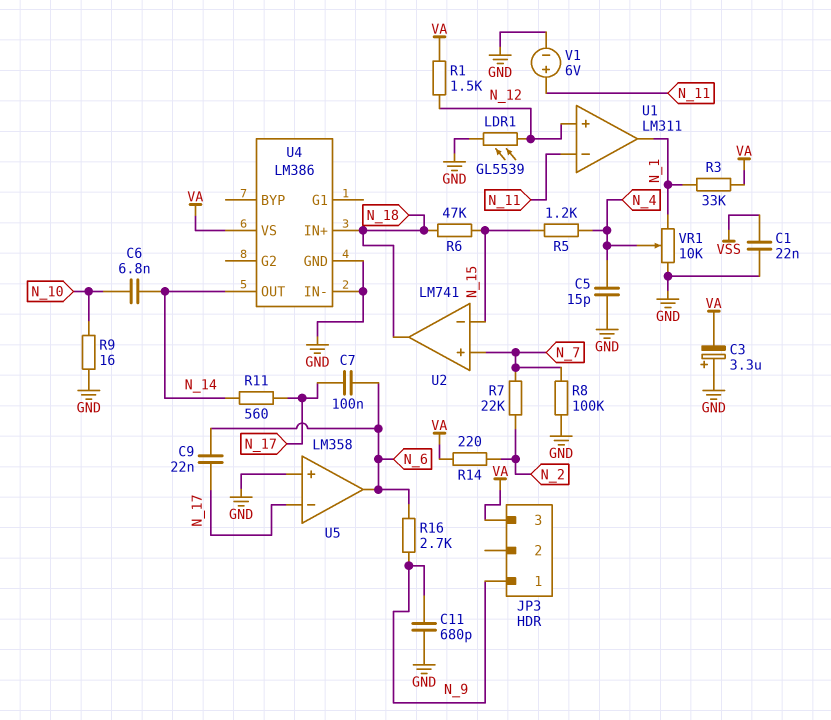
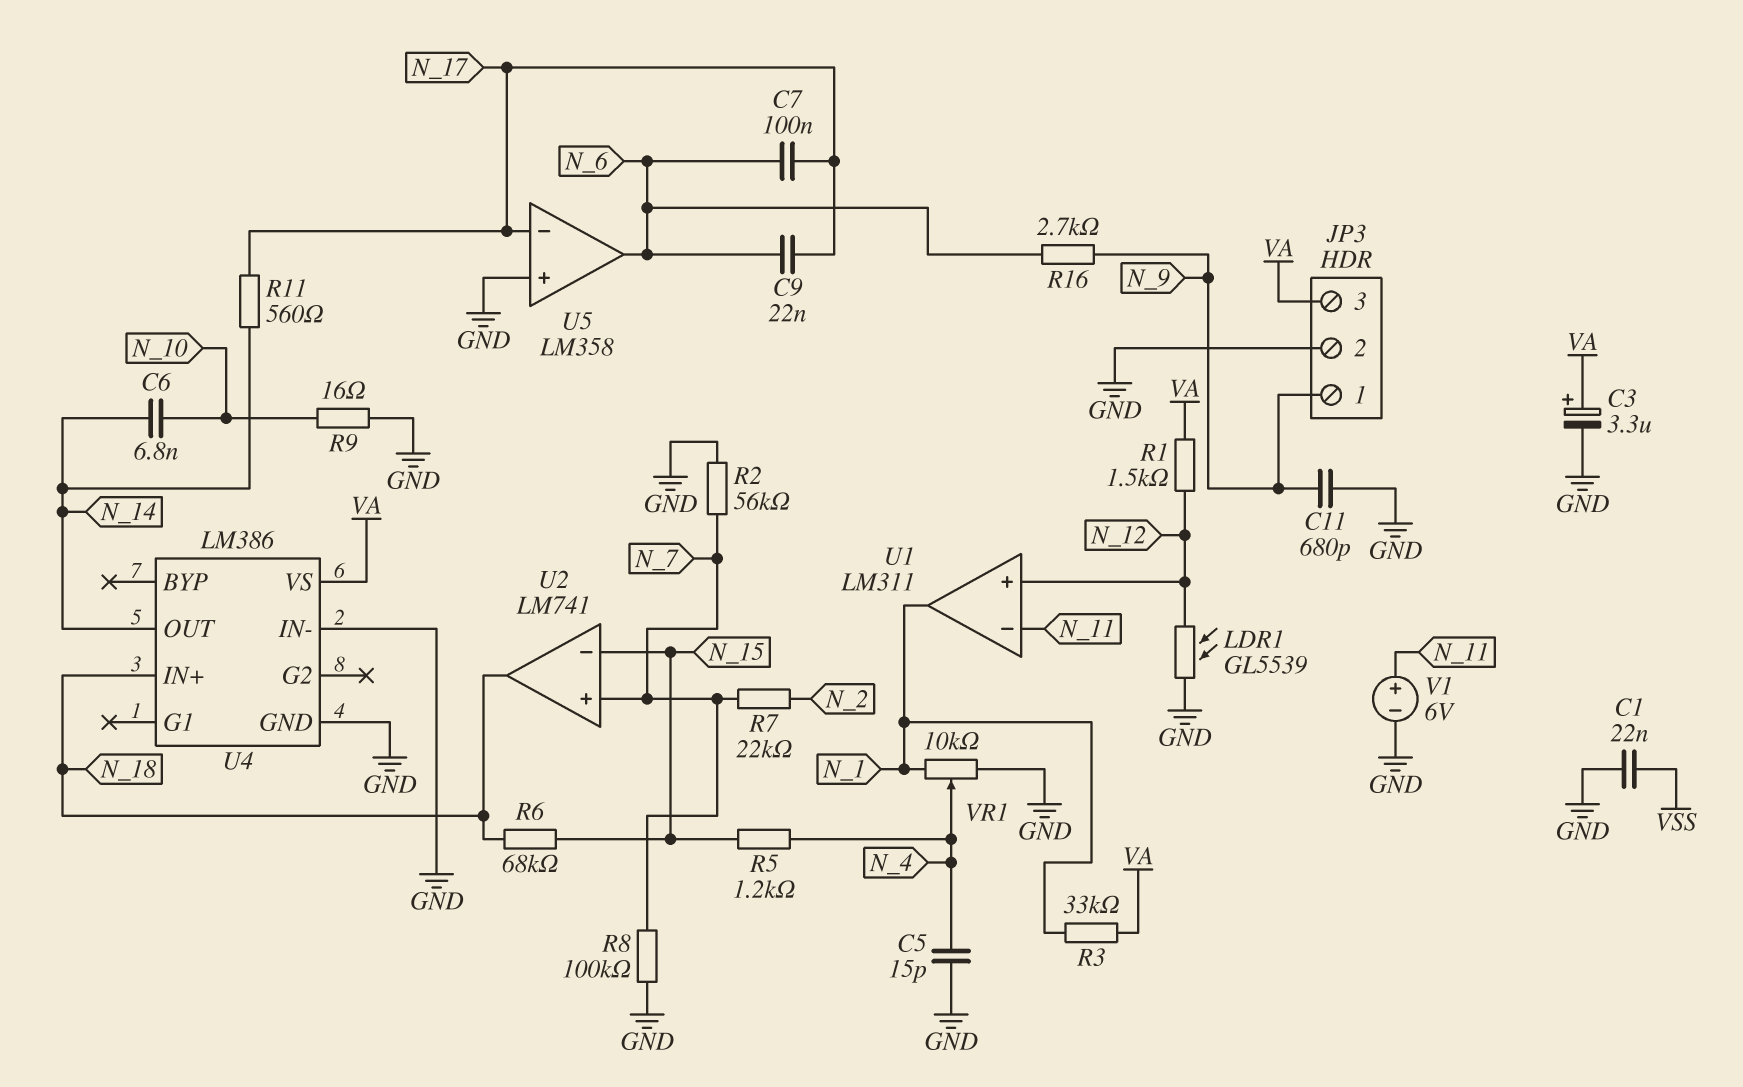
C3: 3.3uF (plus GND, minus VA) -> 3.3uF (plus VA, minus GND)
JP3 pin 2: none -> GND
R2: none -> 56k (GND, N_7)
R6: 47k (N_15, N_18) -> 68k (N_15, N_18)
R14: 220 (N_2, VA) -> none

